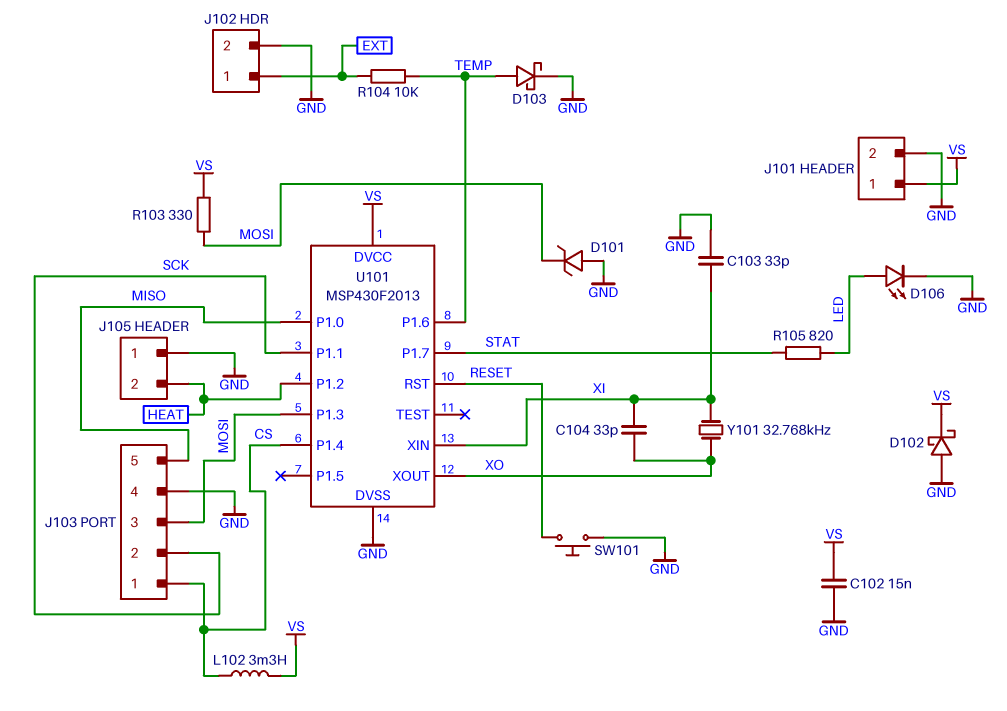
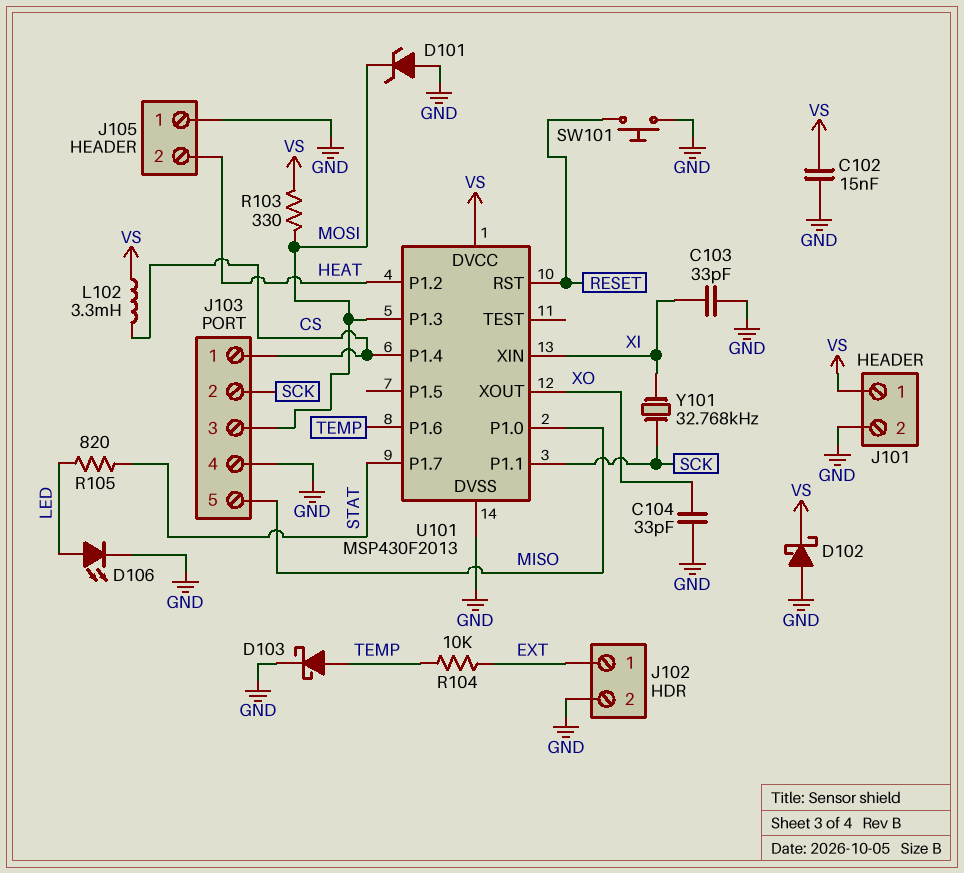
C104: 33pF (XI, XO) -> 33pF (GND, XO)
Y101: 32.768kHz (XI, XO) -> 32.768kHz (SCK, XI)

